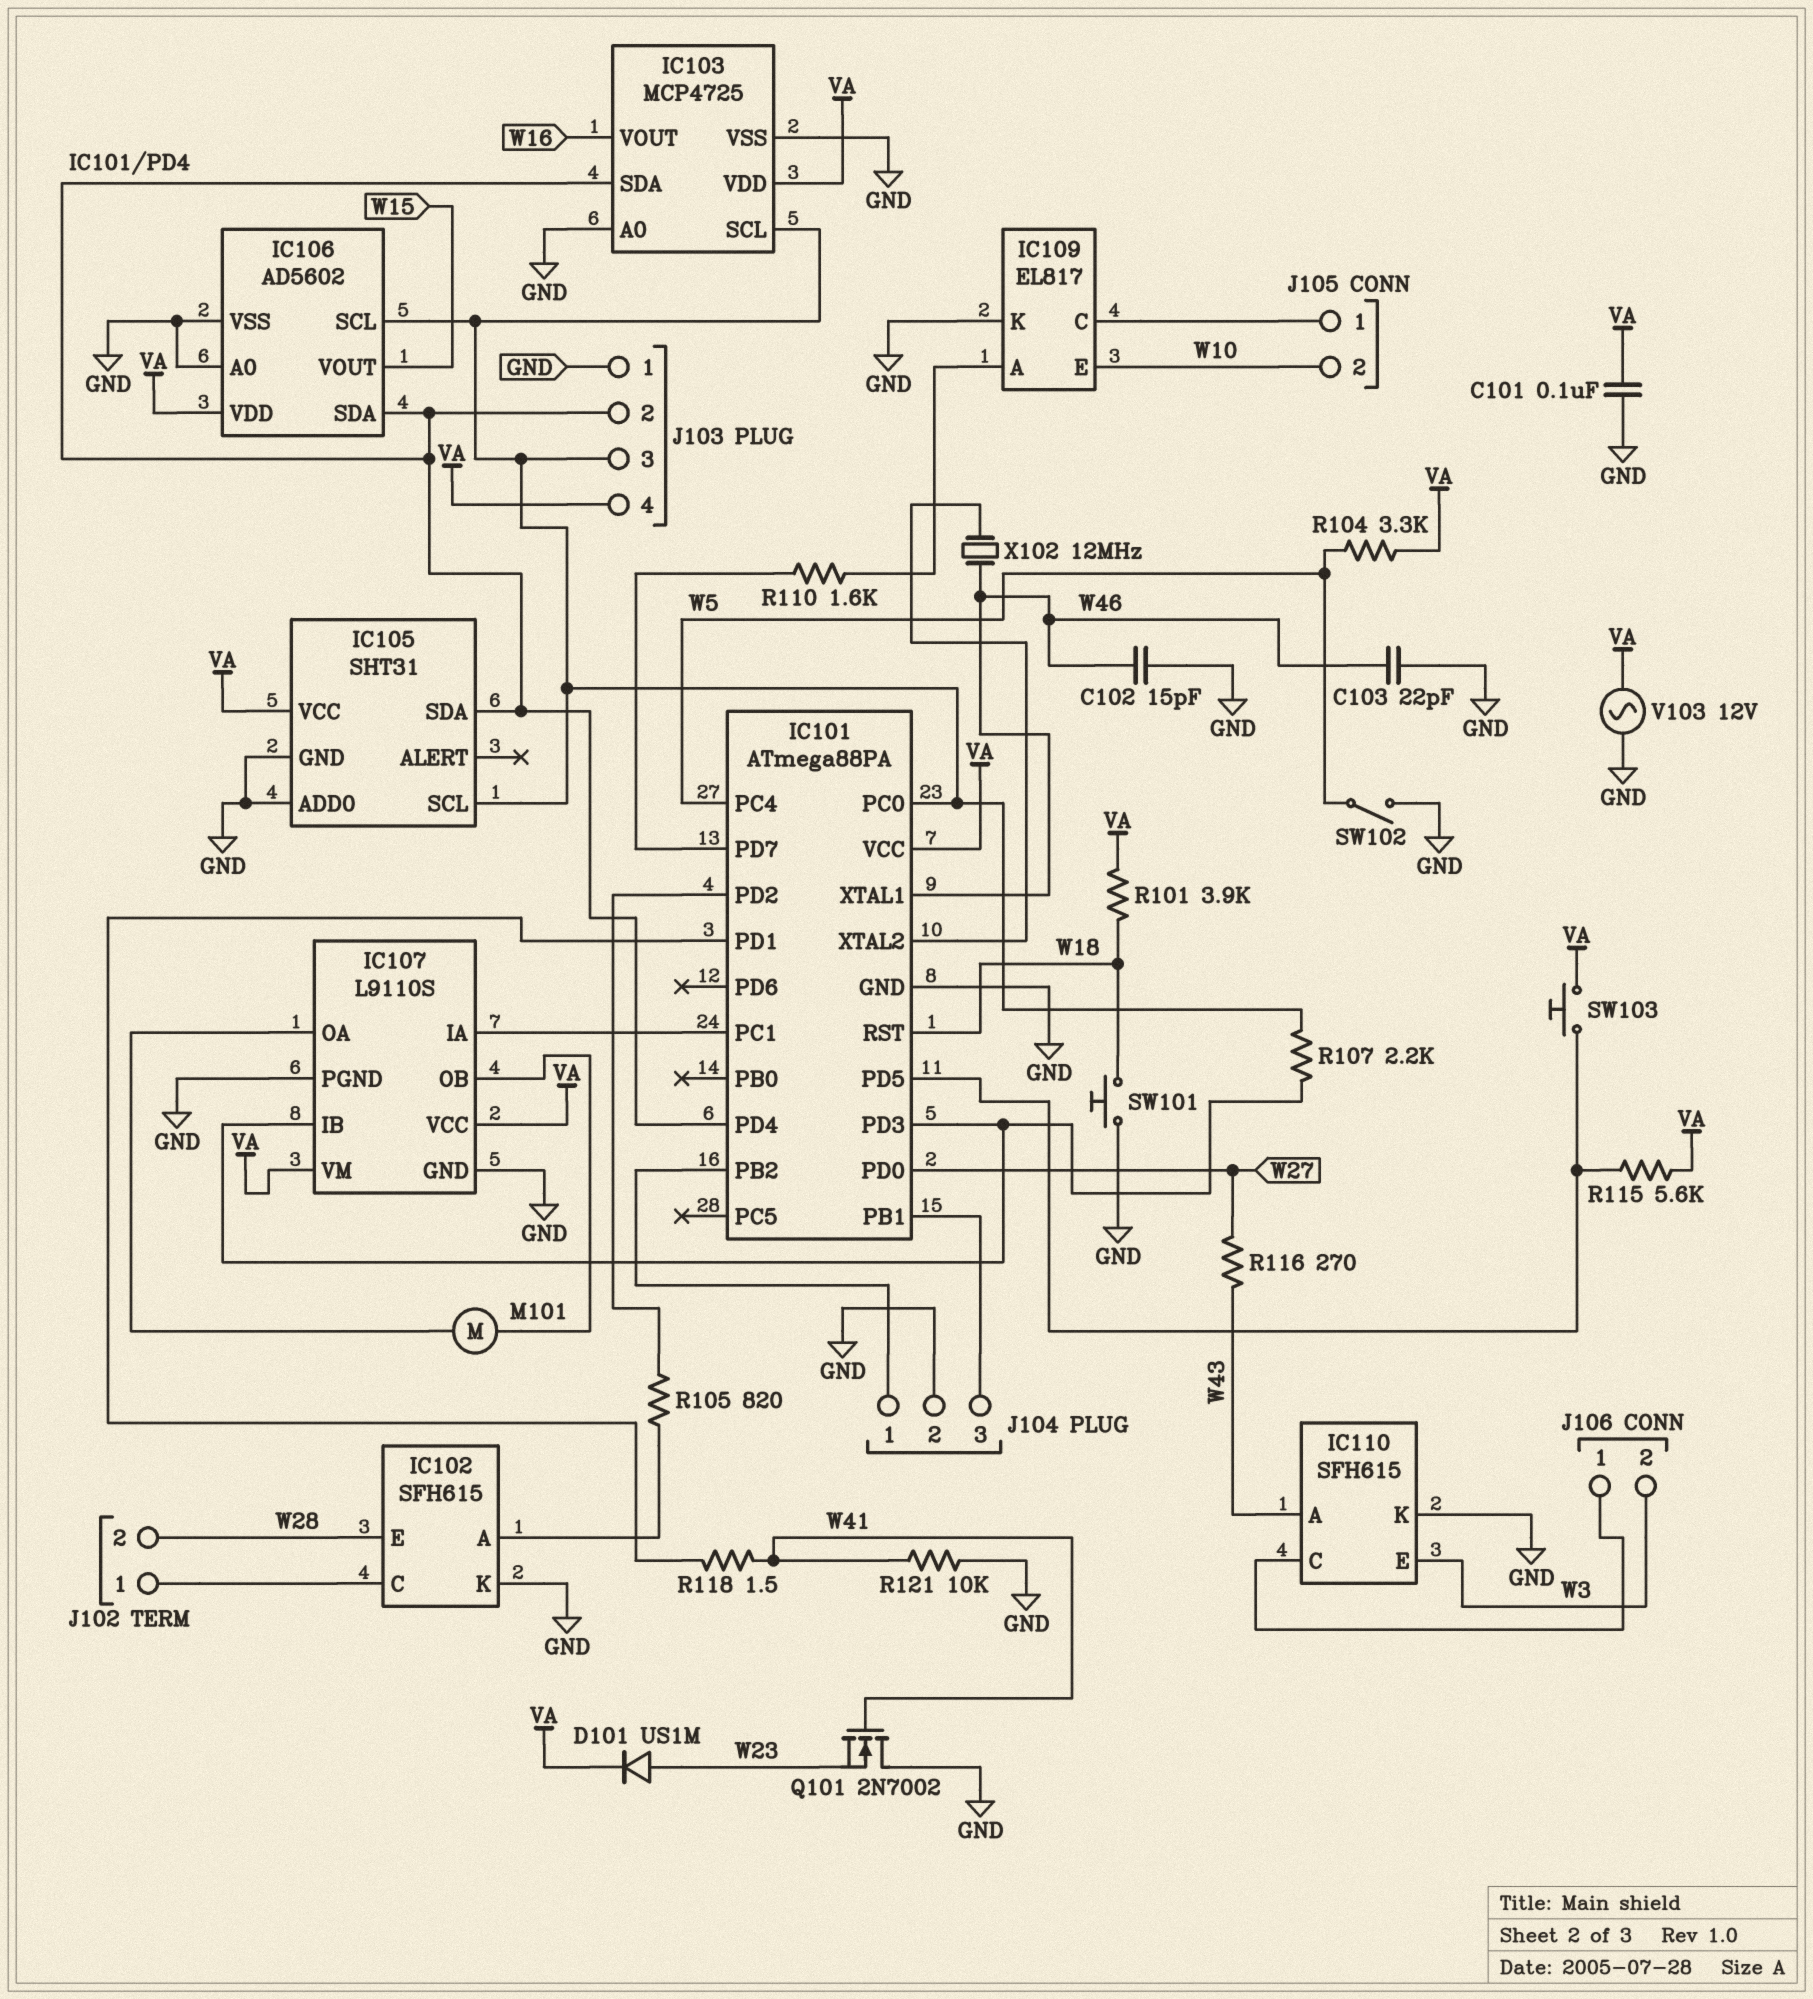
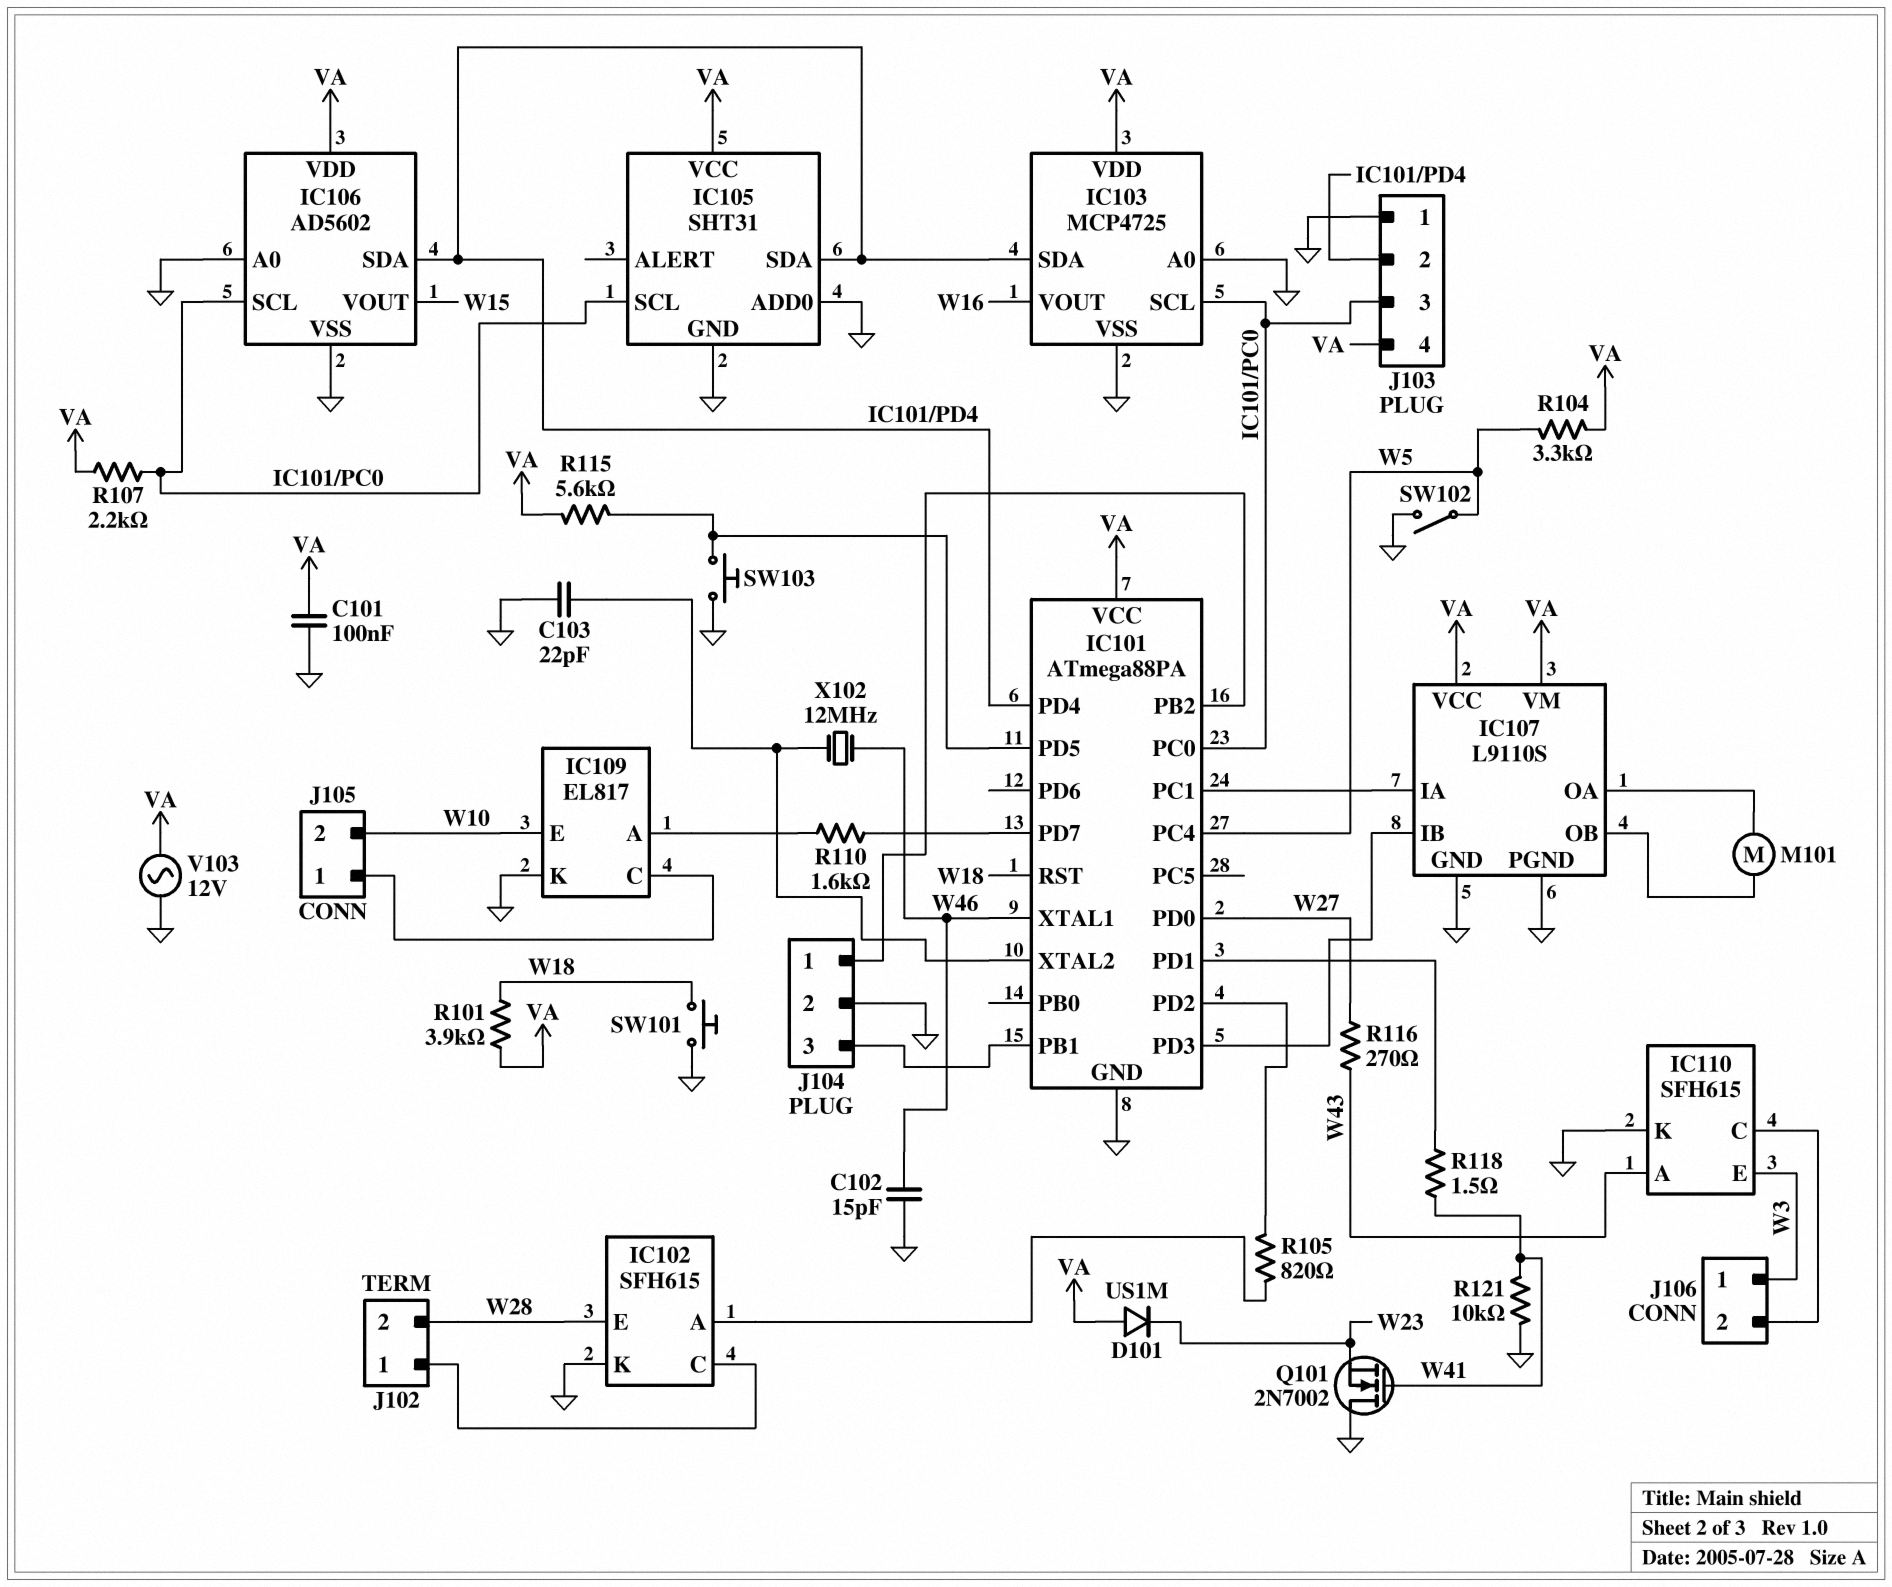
C103: 22pF (GND, W46) -> 22pF (GND, IC101/XTAL2)
D101: diode US1M (A W23, K VA) -> diode US1M (A VA, K W23)
J106 pin 1: IC110/C -> W3
J106 pin 2: W3 -> IC110/C
R107: 2.2k (IC101/PC0, IC101/PD3) -> 2.2k (IC101/PC0, VA)
SW103: button (IC101/PD5, VA) -> button (GND, IC101/PD5)

